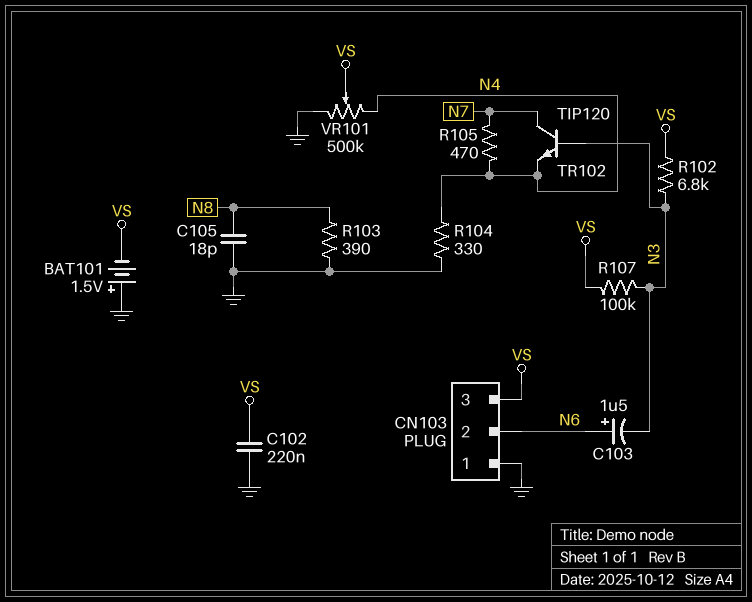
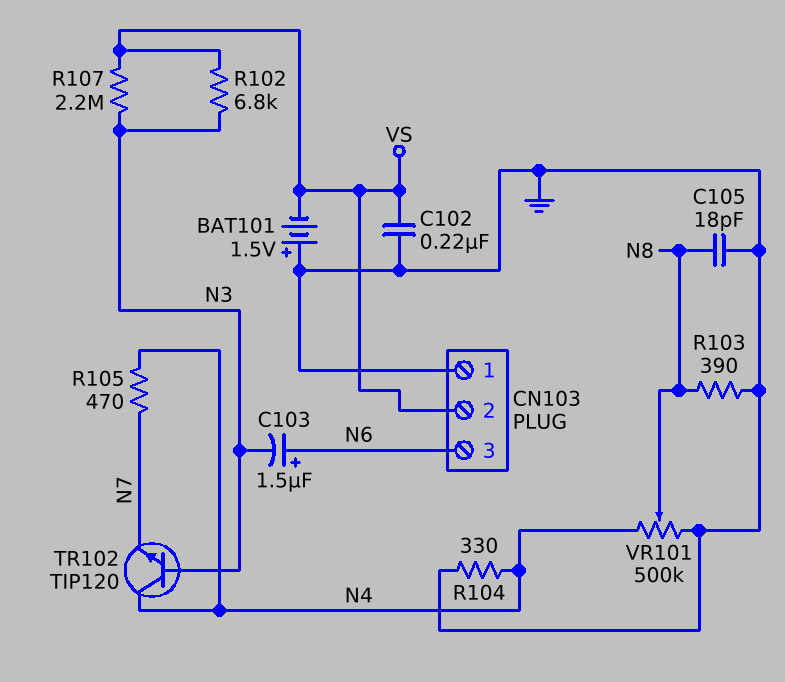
CN103 pin 2: N6 -> VS
CN103 pin 3: VS -> N6
R107: 100k (N3, VS) -> 2.2M (N3, VS)
TR102: NPN TIP120 (B N3, C N7, E N4) -> NPN TIP120 (B N3, C N4, E N7)
VR101: 500k (GND, N4, wiper VS) -> 500k (GND, N4, wiper N8)

